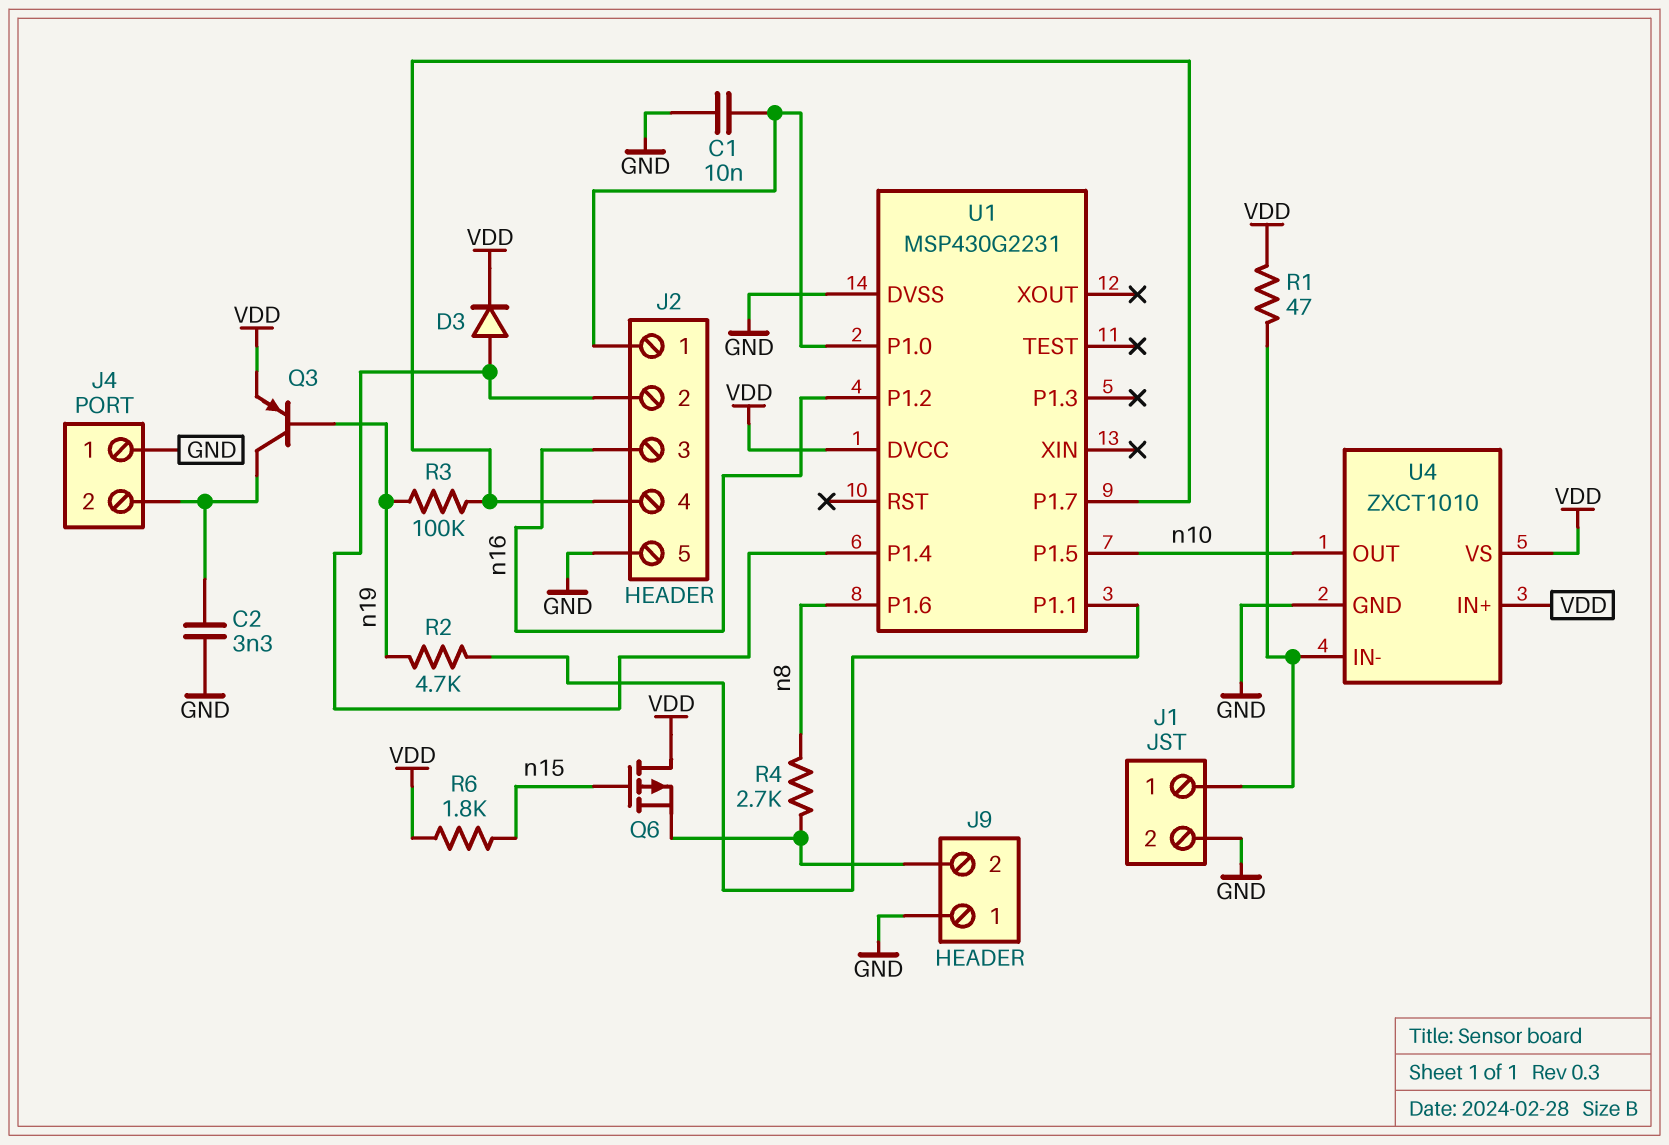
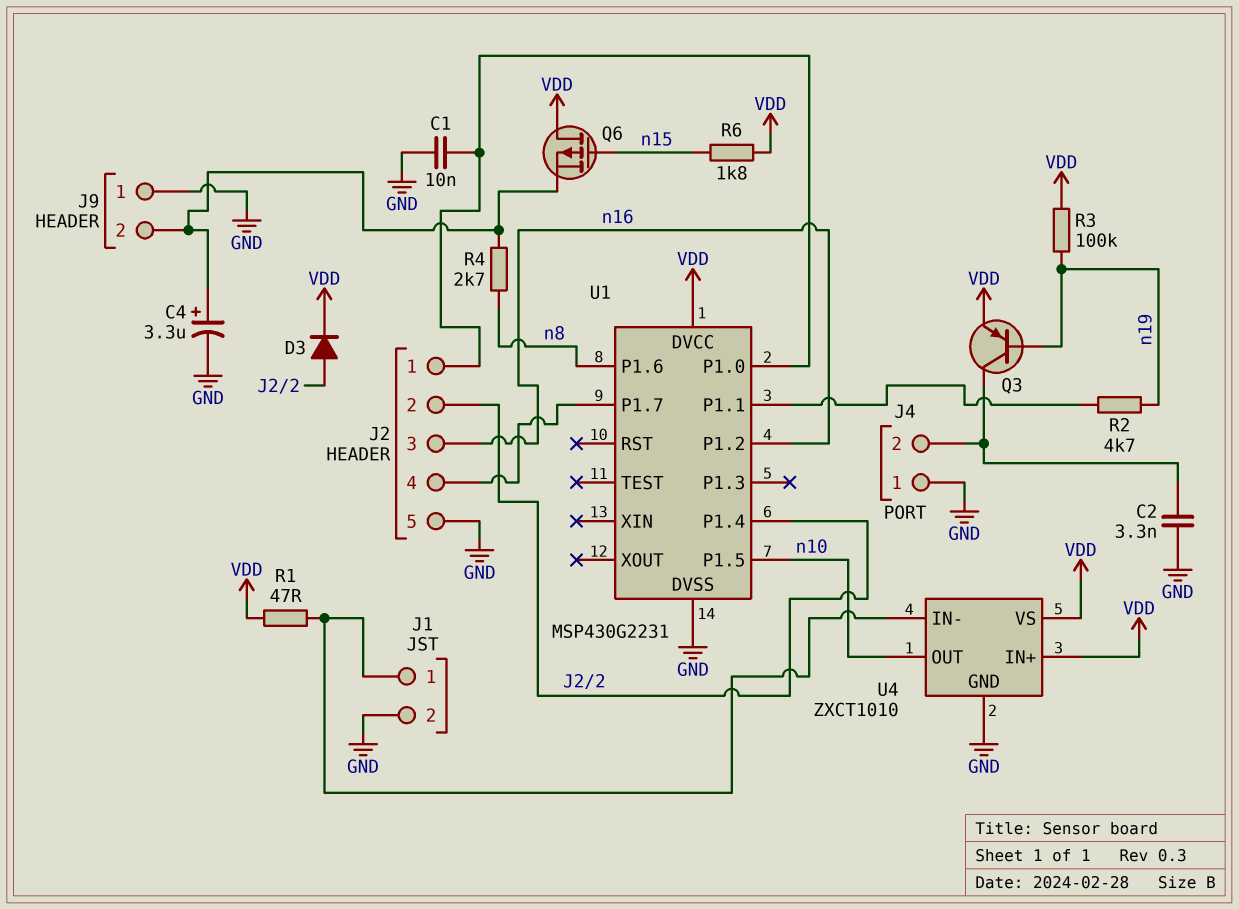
C4: none -> 3.3uF (plus J9/2, minus GND)
R3: 100k (J2/4, n19) -> 100k (VDD, n19)

